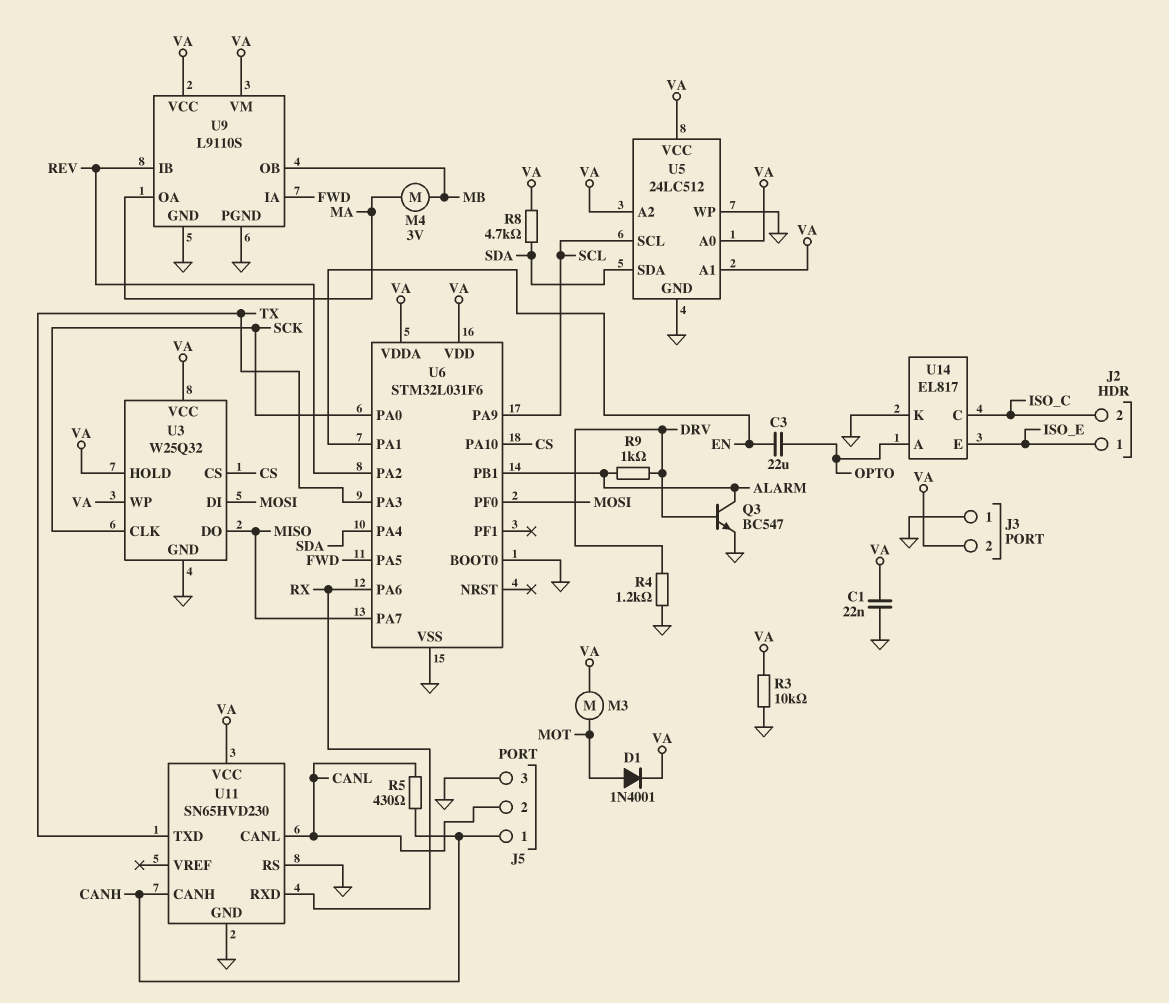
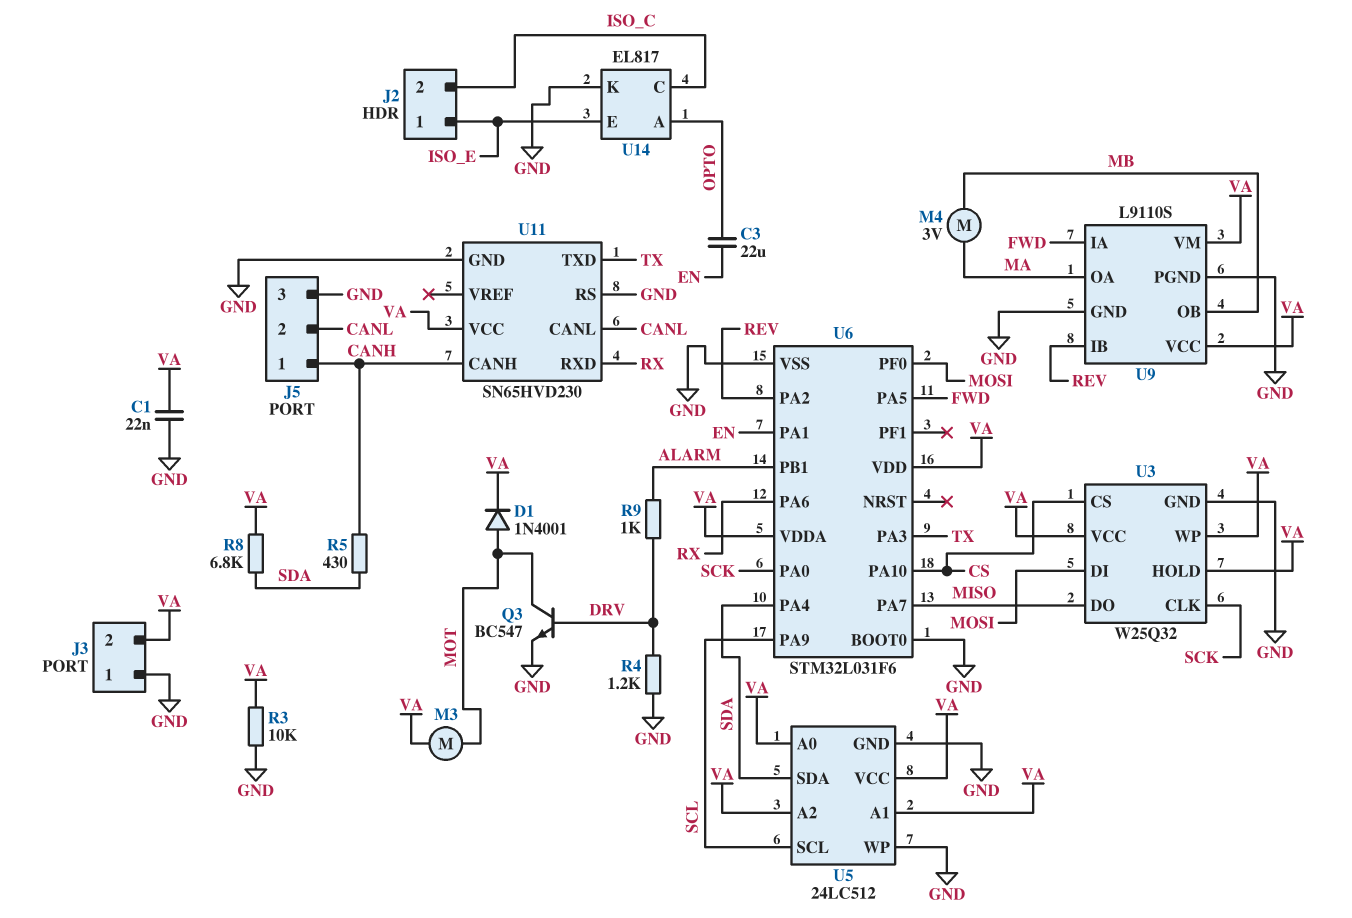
Q3: NPN BC547 (B DRV, C ALARM, E GND) -> NPN BC547 (B DRV, C MOT, E GND)
R5: 430 (CANH, CANL) -> 430 (CANH, SDA)
R8: 4.7k (SDA, VA) -> 6.8k (SDA, VA)

